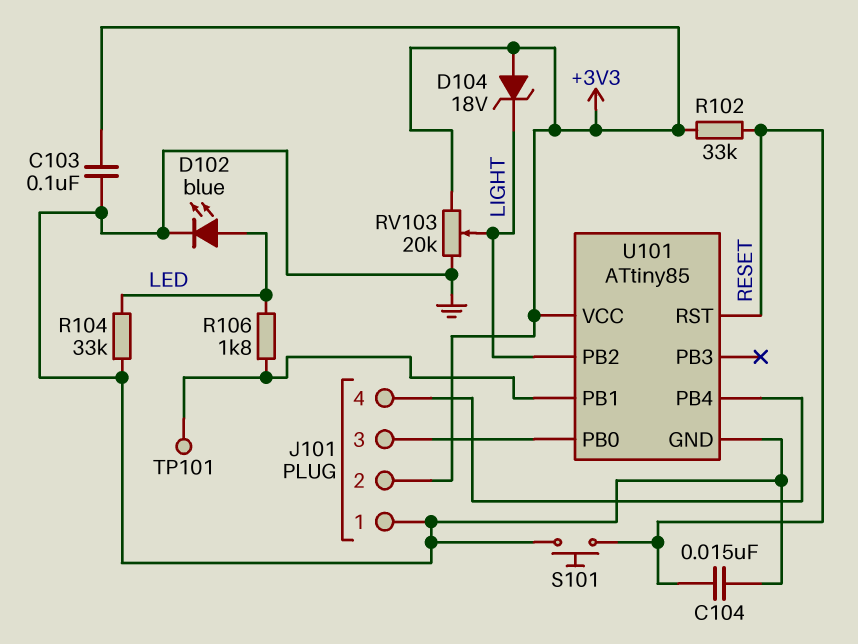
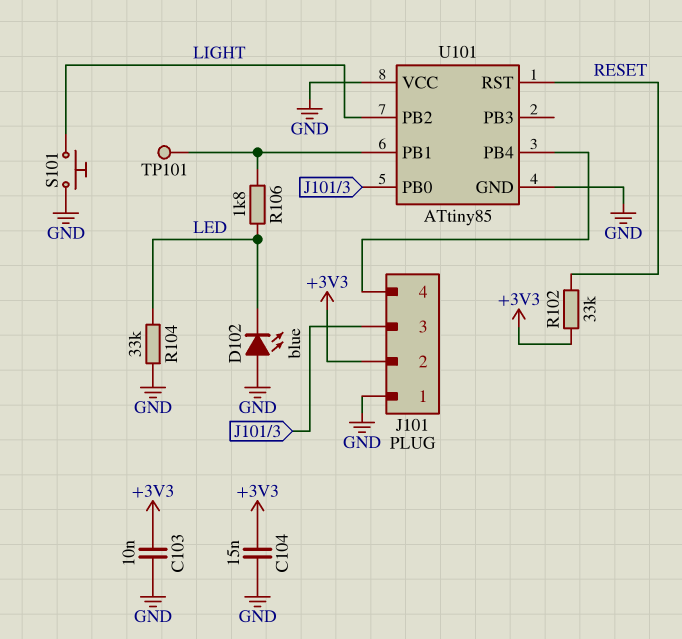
C103: 100nF (+3V3, GND) -> 10nF (+3V3, GND)
C104: 15nF (GND, RESET) -> 15nF (+3V3, GND)
D102: LED blue (A LED, K GND) -> LED blue (A GND, K LED)
D104: zener 18V (A +3V3, K LIGHT) -> none
RV103: 20k (+3V3, GND, wiper LIGHT) -> none
S101: button (GND, RESET) -> button (GND, LIGHT)
U101 pin VCC: +3V3 -> GND

